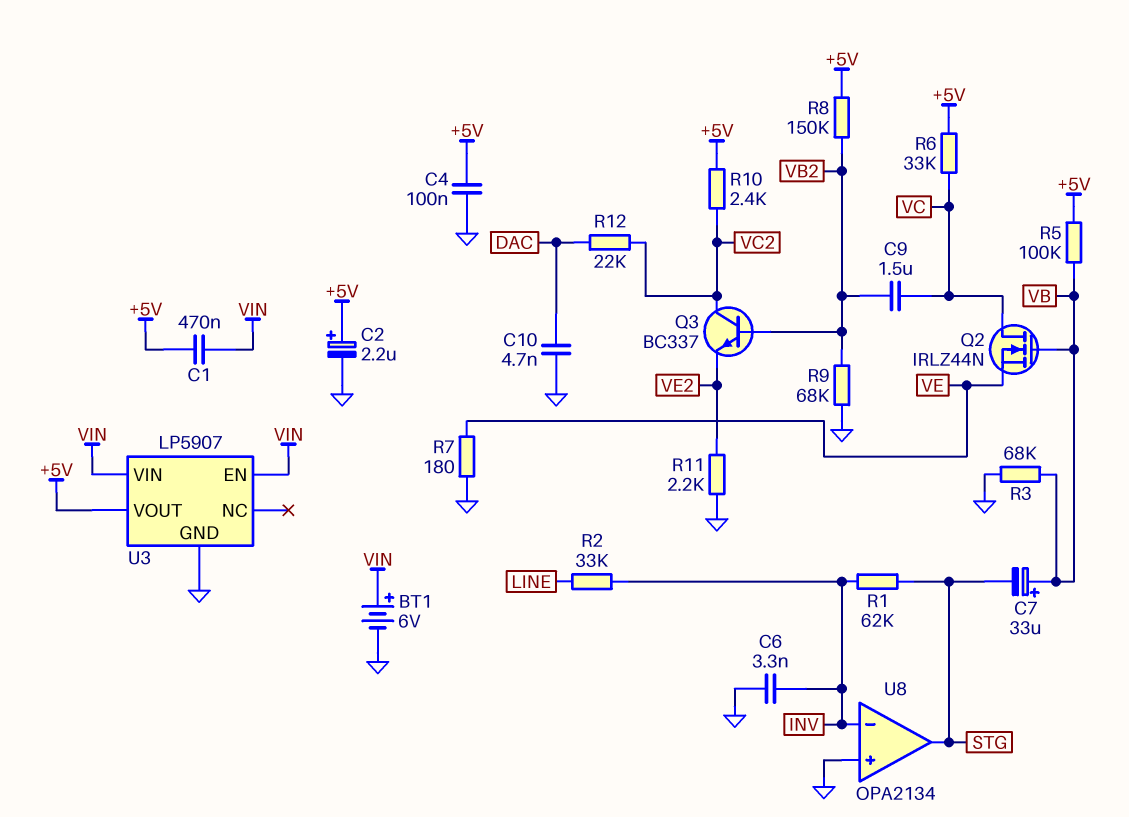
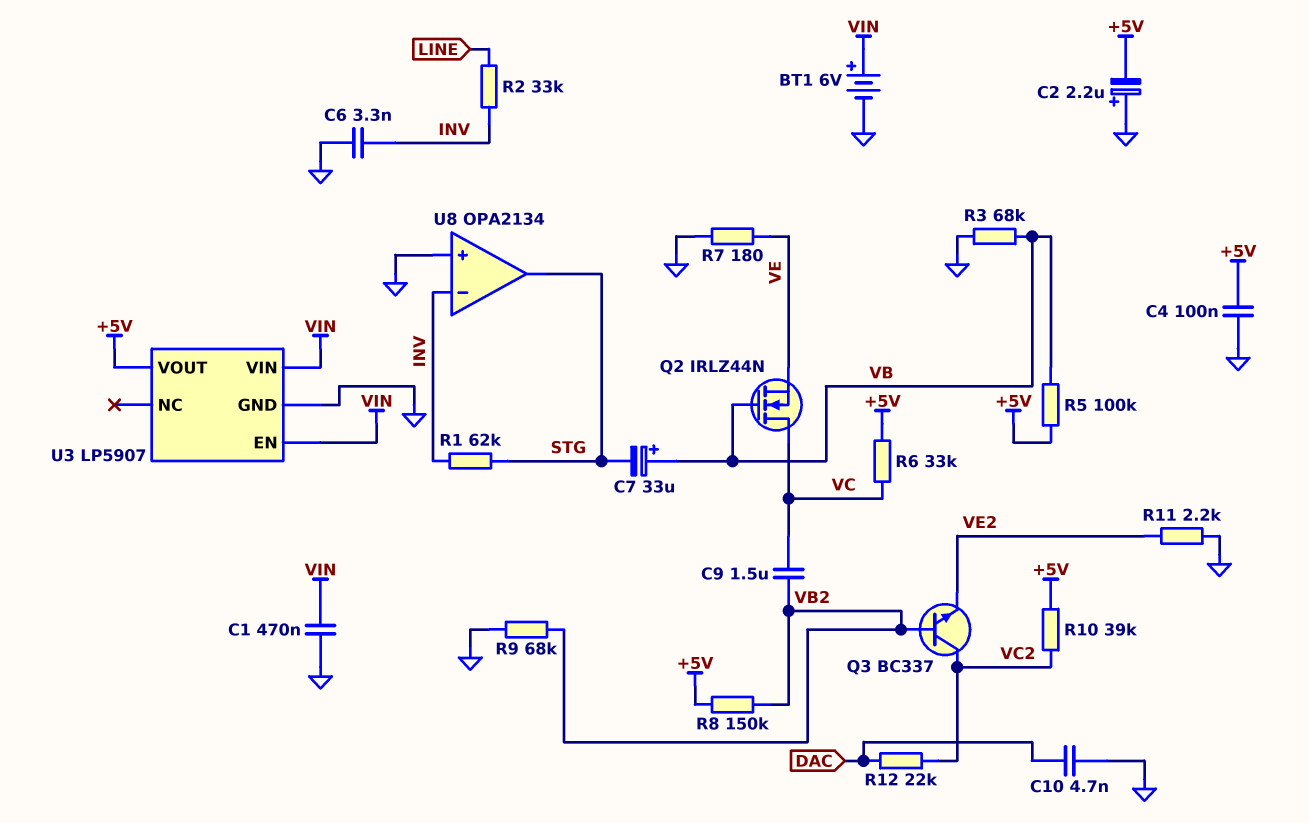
C1: 470nF (+5V, VIN) -> 470nF (GND, VIN)
C2: 2.2uF (plus +5V, minus GND) -> 2.2uF (plus GND, minus +5V)
R10: 2.4k (+5V, VC2) -> 39k (+5V, VC2)

